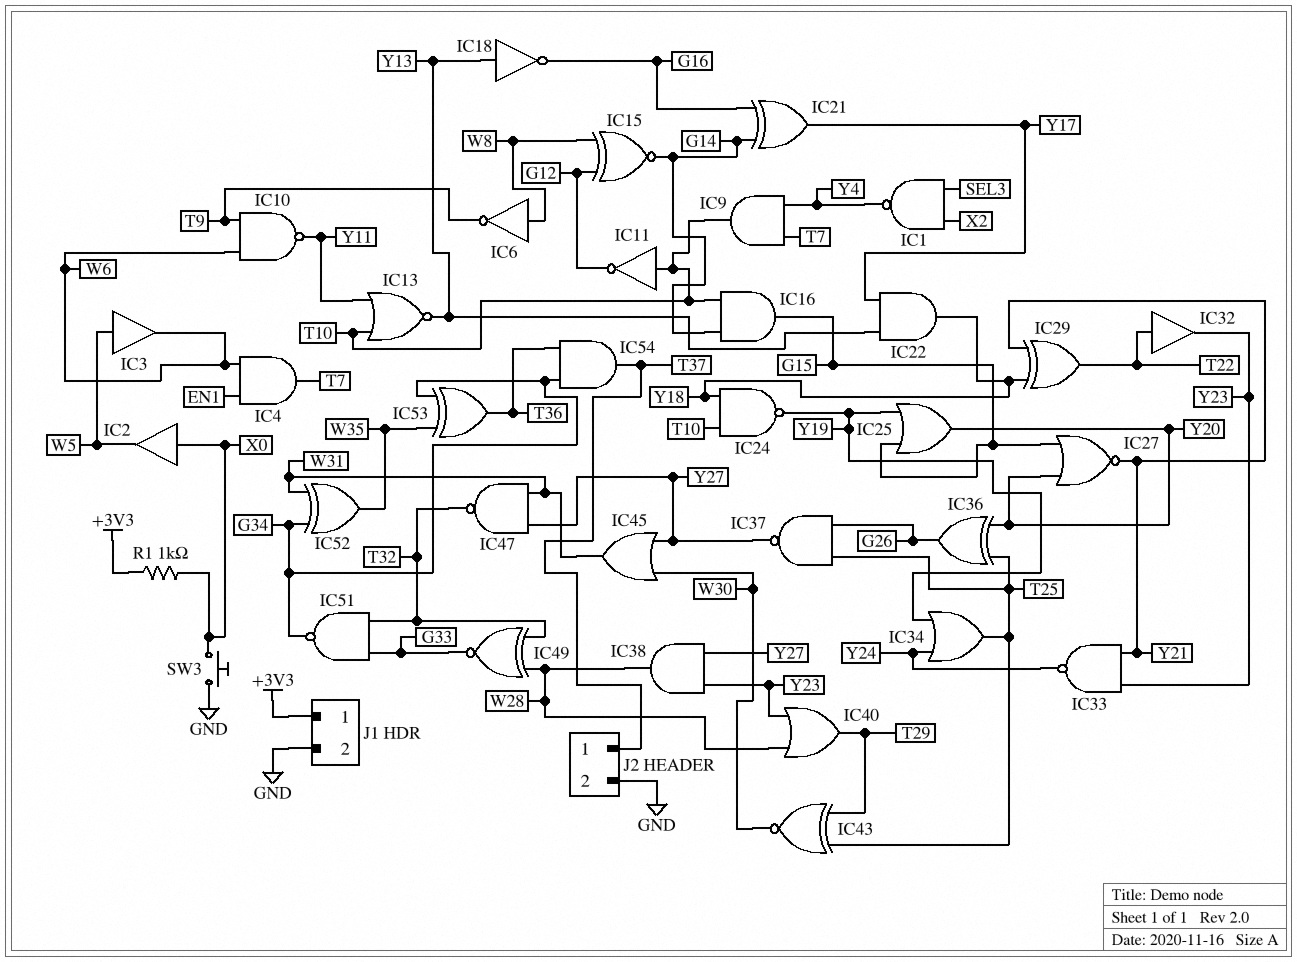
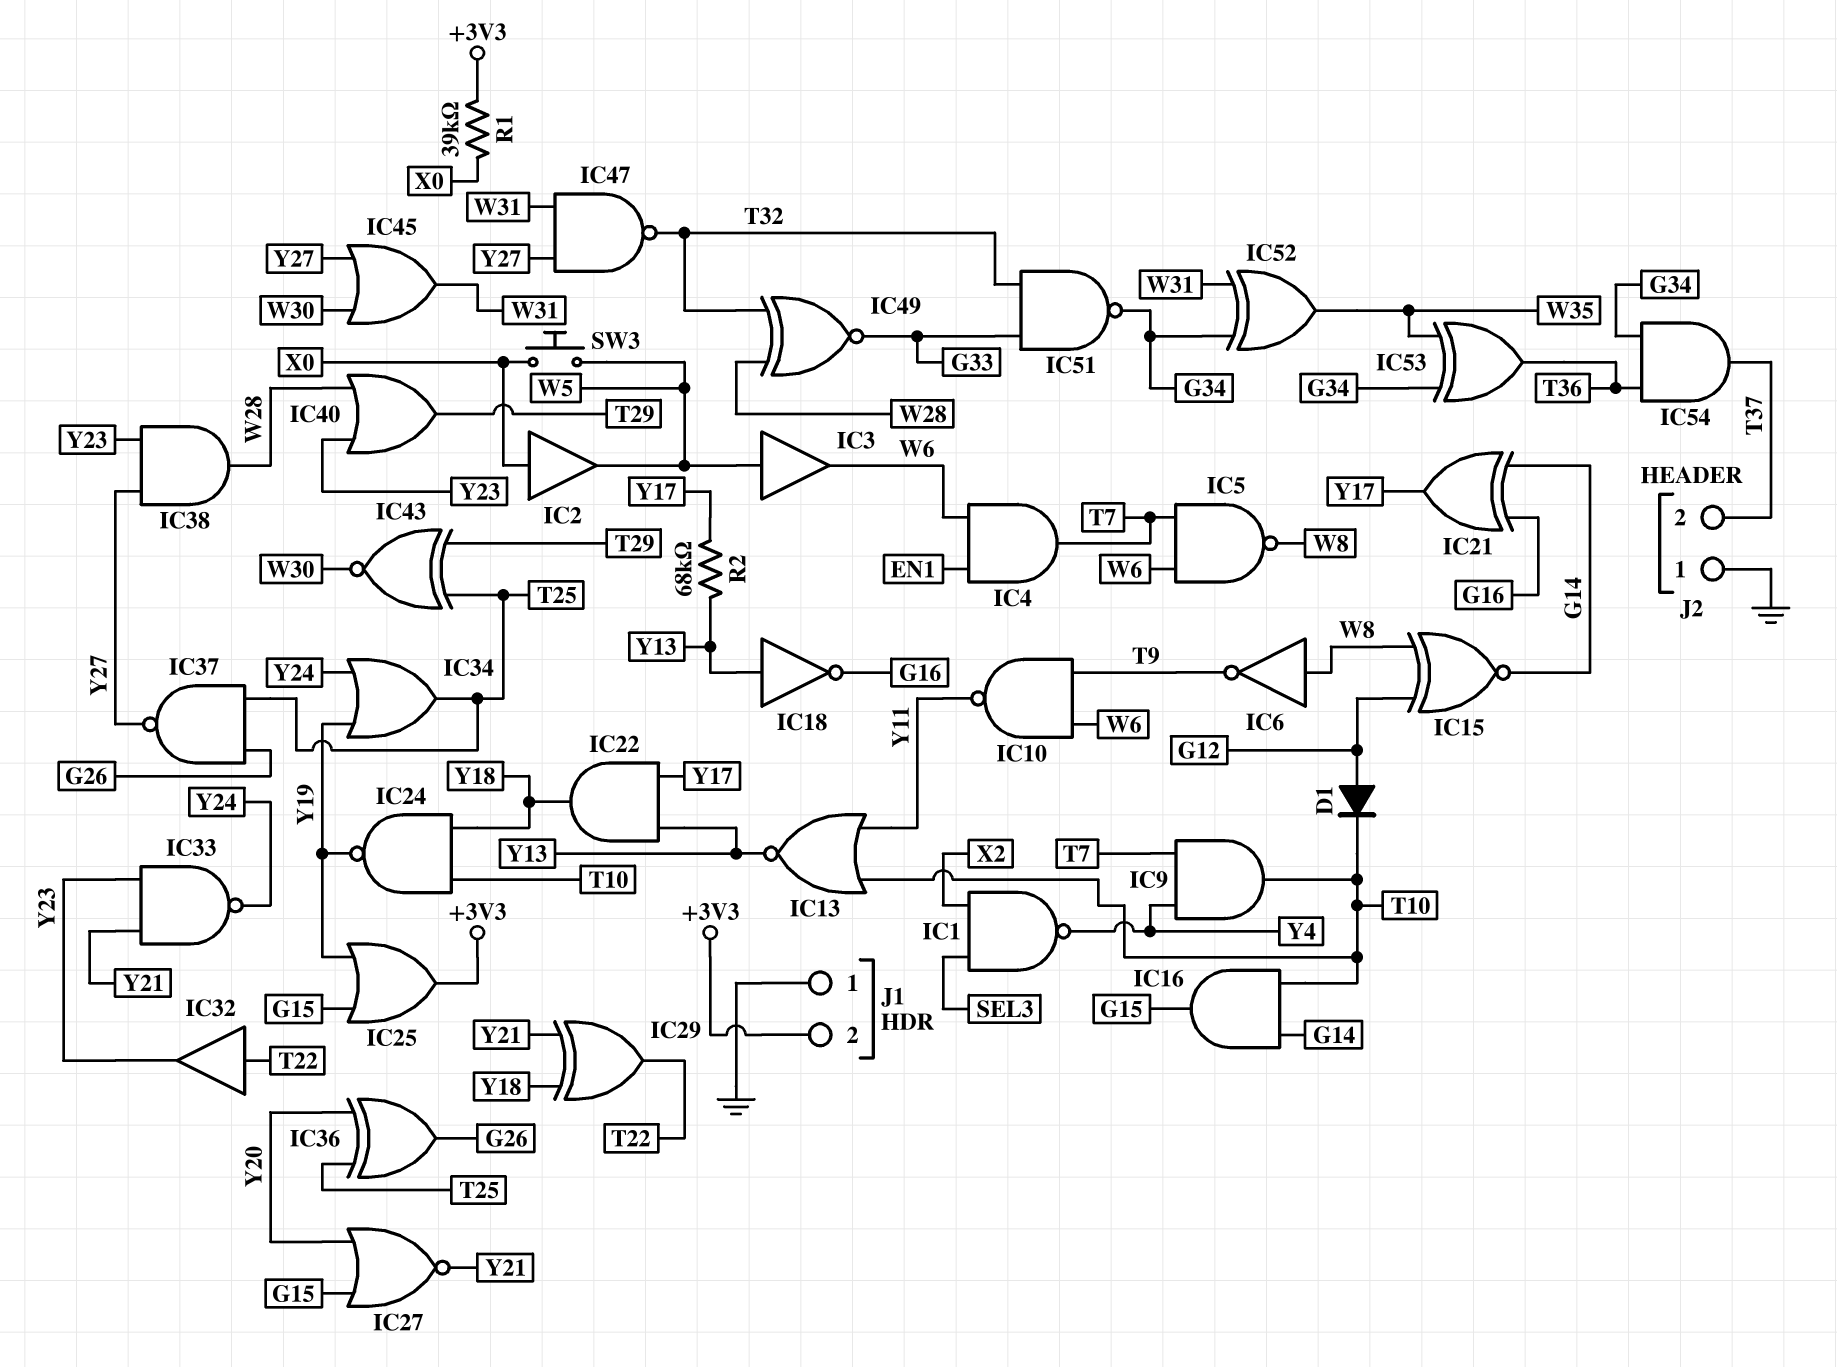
D1: none -> diode (A G12, K T10)
IC5: none -> NAND (in T7, in W6, out W8)
IC11: NOT (in T10, out G12) -> none
IC25: OR (in G15, in Y19, out Y20) -> OR (in G15, in Y19, out +3V3)
J1 pin 1: +3V3 -> GND
J1 pin 2: GND -> +3V3
J2 pin 1: T37 -> GND
J2 pin 2: GND -> T37
R1: 1k (+3V3, X0) -> 39k (+3V3, X0)
R2: none -> 68k (Y13, Y17)
SW3: button (GND, X0) -> button (W5, X0)

